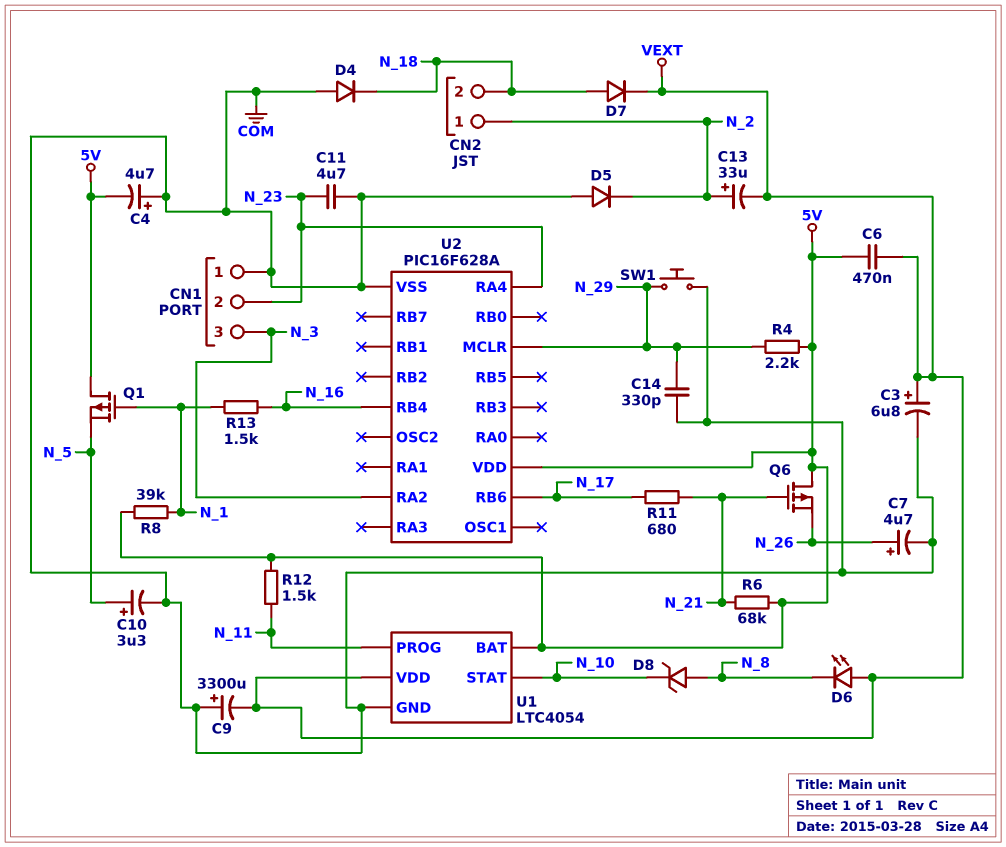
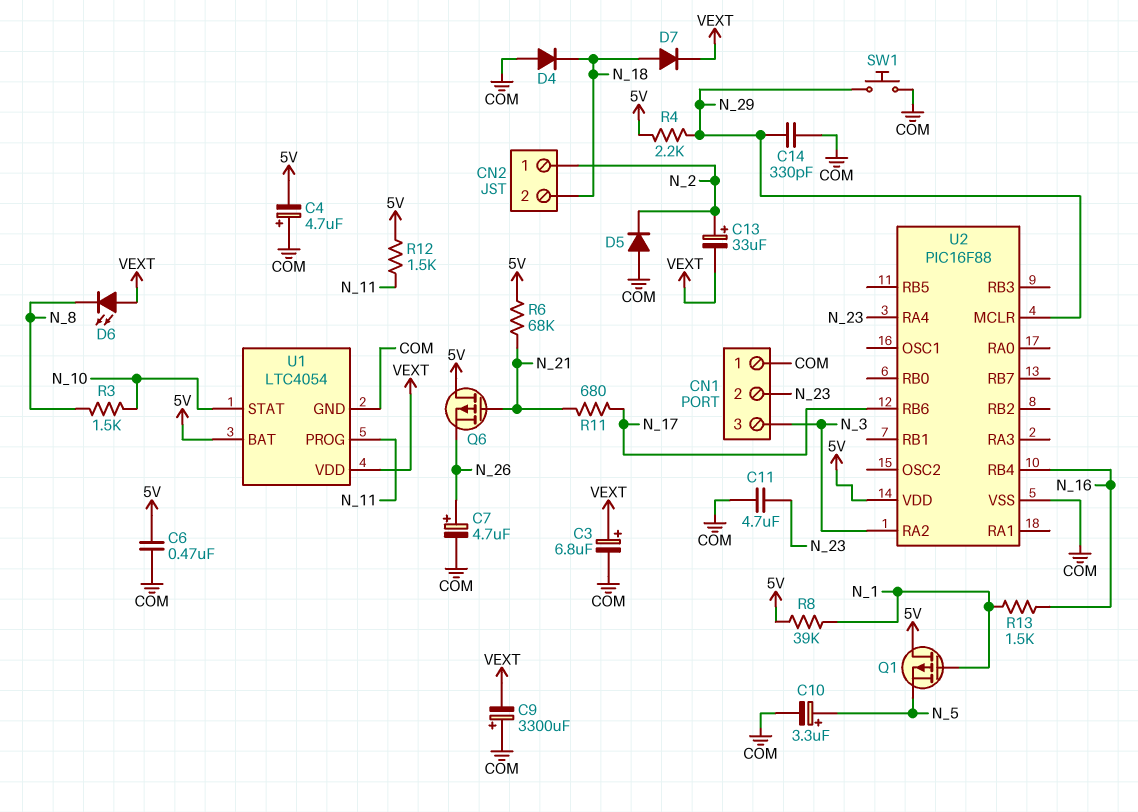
C6: 470nF (5V, VEXT) -> 470nF (5V, COM)
D8: zener (A N_8, K N_10) -> none
R3: none -> 1.5k (N_8, N_10)
U2: PIC16F628A -> PIC16F88

